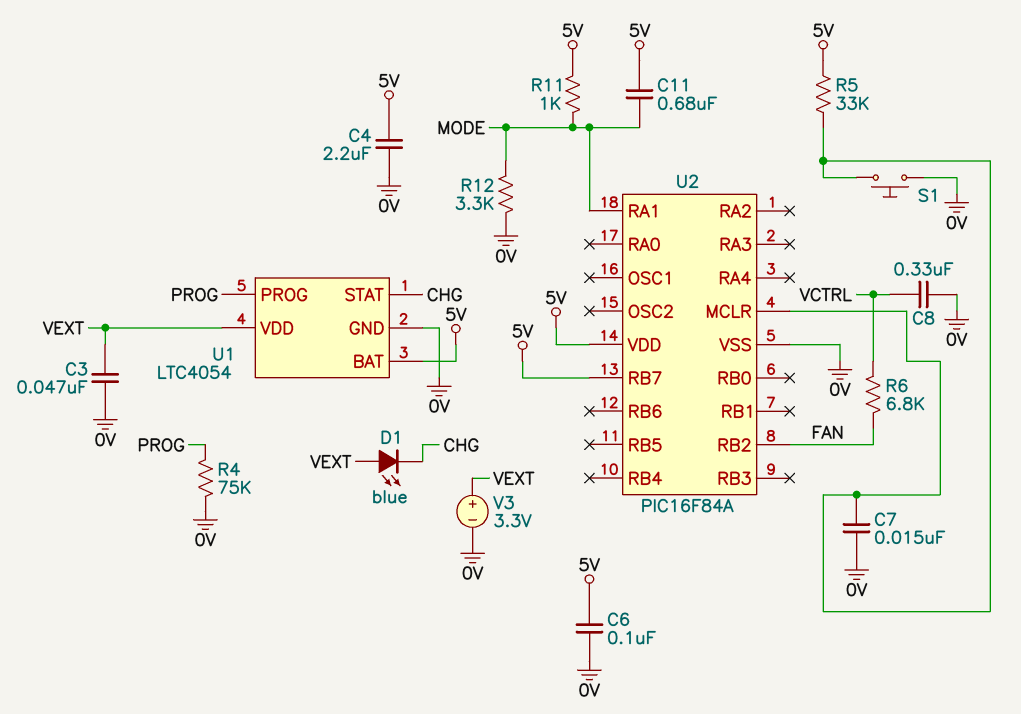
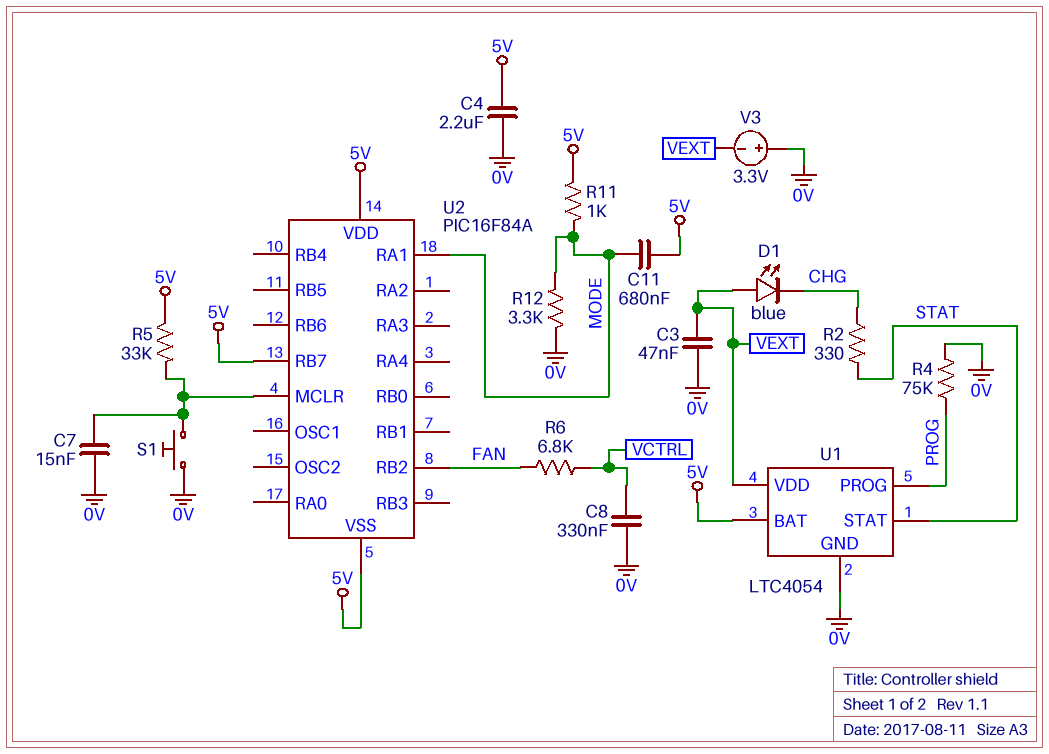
C6: 100nF (0V, 5V) -> none
R2: none -> 330 (CHG, STAT)
U1 pin STAT: CHG -> STAT
U2 pin VSS: 0V -> 5V
V3: 3.3V (plus VEXT, minus 0V) -> 3.3V (plus 0V, minus VEXT)

